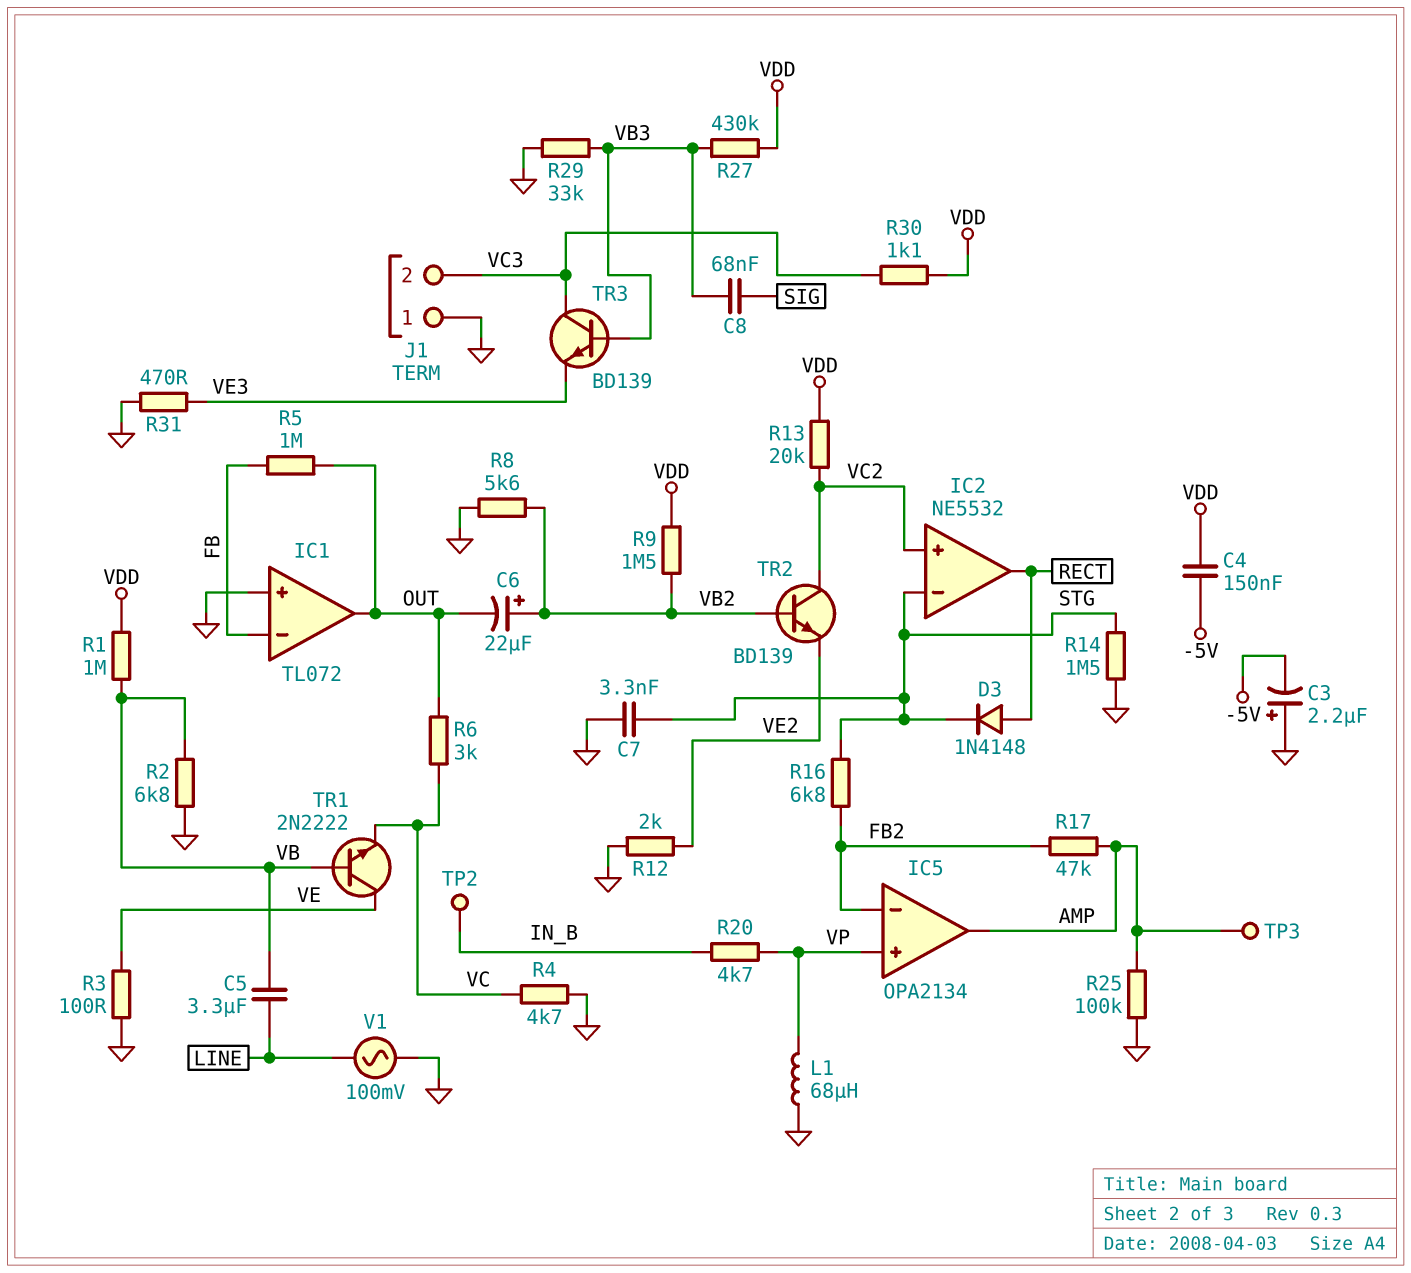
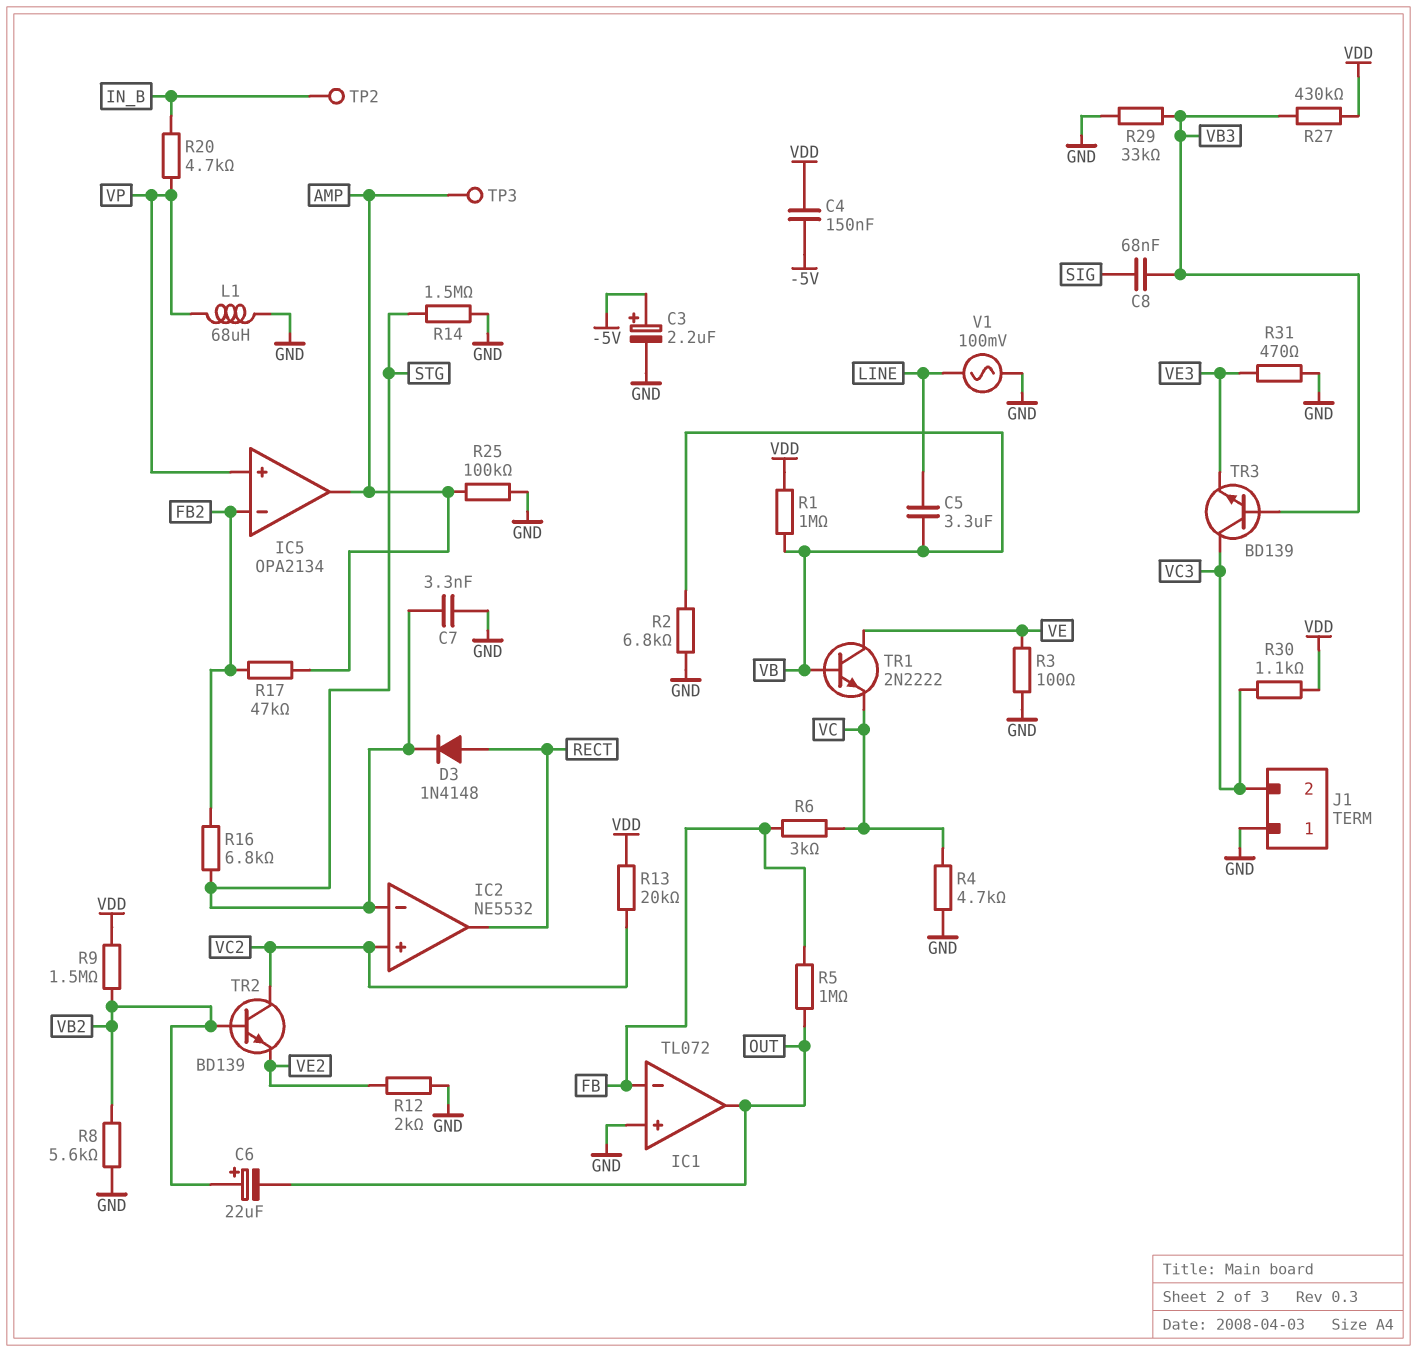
C3: 2.2uF (plus GND, minus -5V) -> 2.2uF (plus -5V, minus GND)
R6: 3k (OUT, VC) -> 3k (FB, VC)

